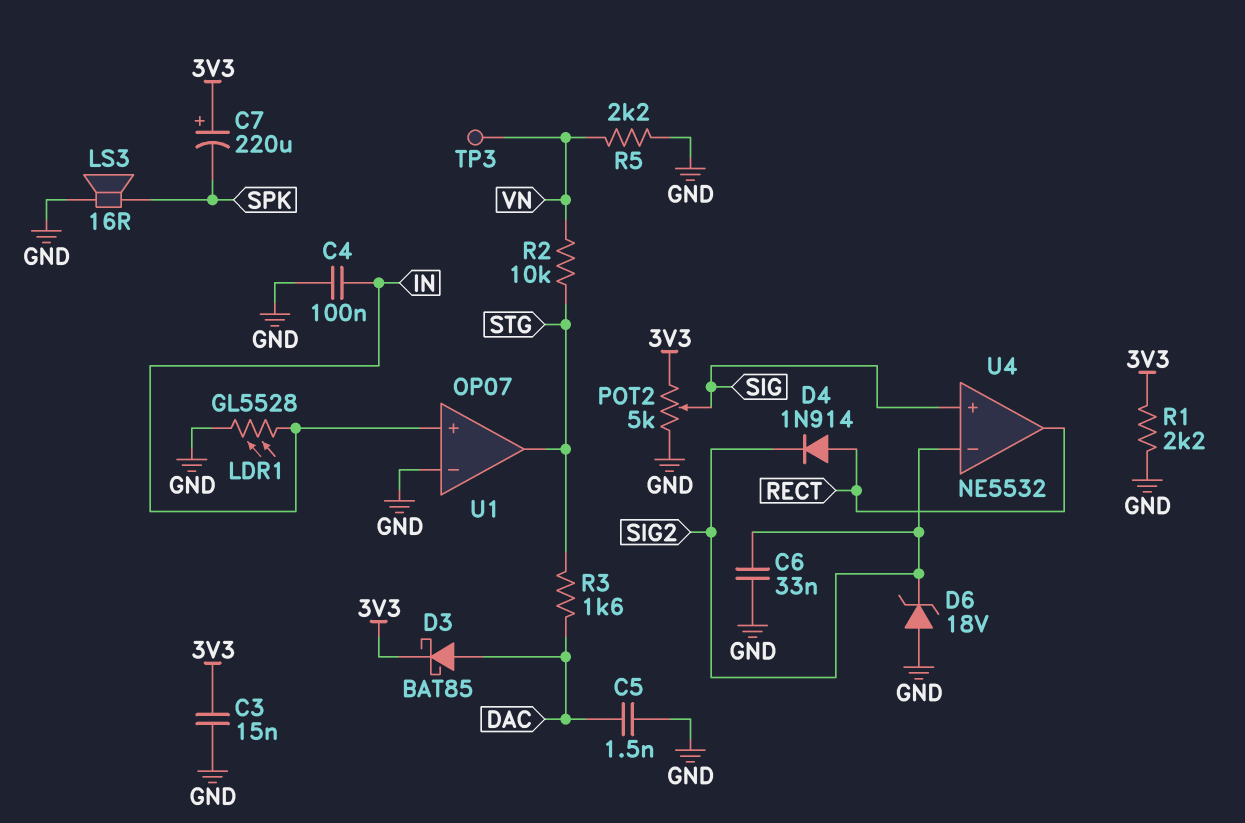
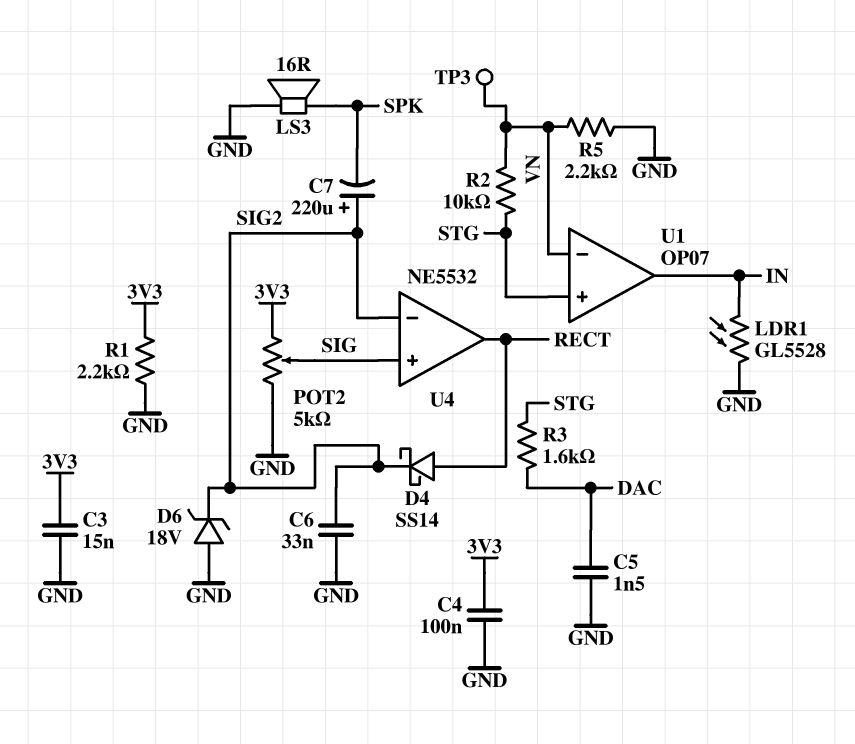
C4: 100nF (GND, IN) -> 100nF (3V3, GND)
C7: 220uF (plus 3V3, minus SPK) -> 220uF (plus SIG2, minus SPK)
D3: schottky BAT85 (A DAC, K 3V3) -> none
D4: diode 1N914 (A RECT, K SIG2) -> schottky SS14 (A RECT, K SIG2)
U1 pin in+: IN -> STG
U1 pin in-: GND -> VN
U1 pin out: STG -> IN

